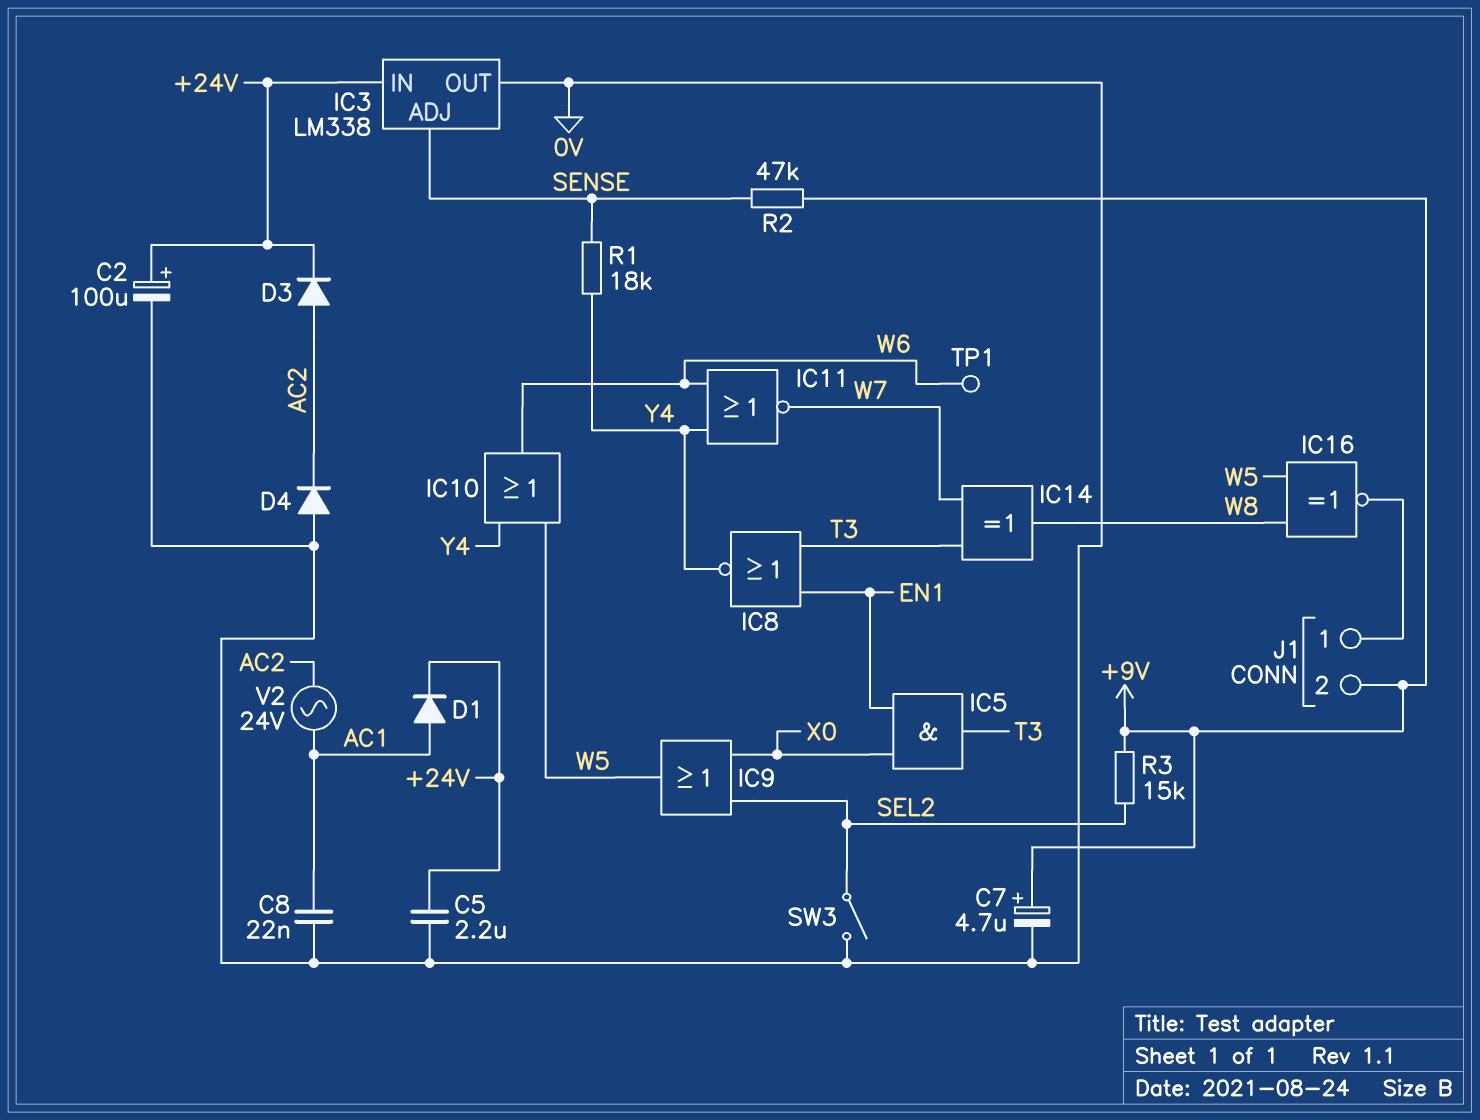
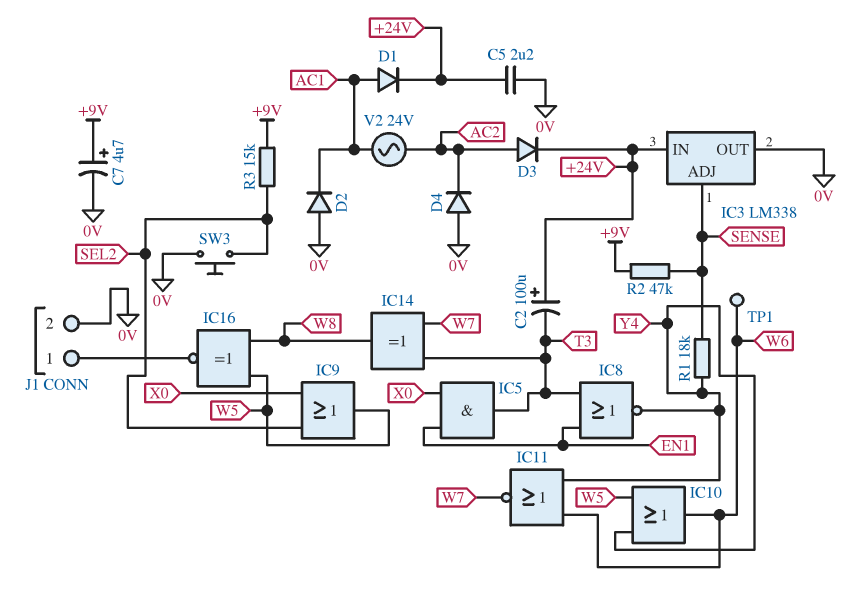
C2: 100uF (plus +24V, minus 0V) -> 100uF (plus +24V, minus T3)
C8: 22nF (0V, AC1) -> none
D2: none -> diode (A 0V, K AC1)
J1 pin 2: +9V -> 0V
SW3: switch (0V, SEL2) -> button (0V, SEL2)

